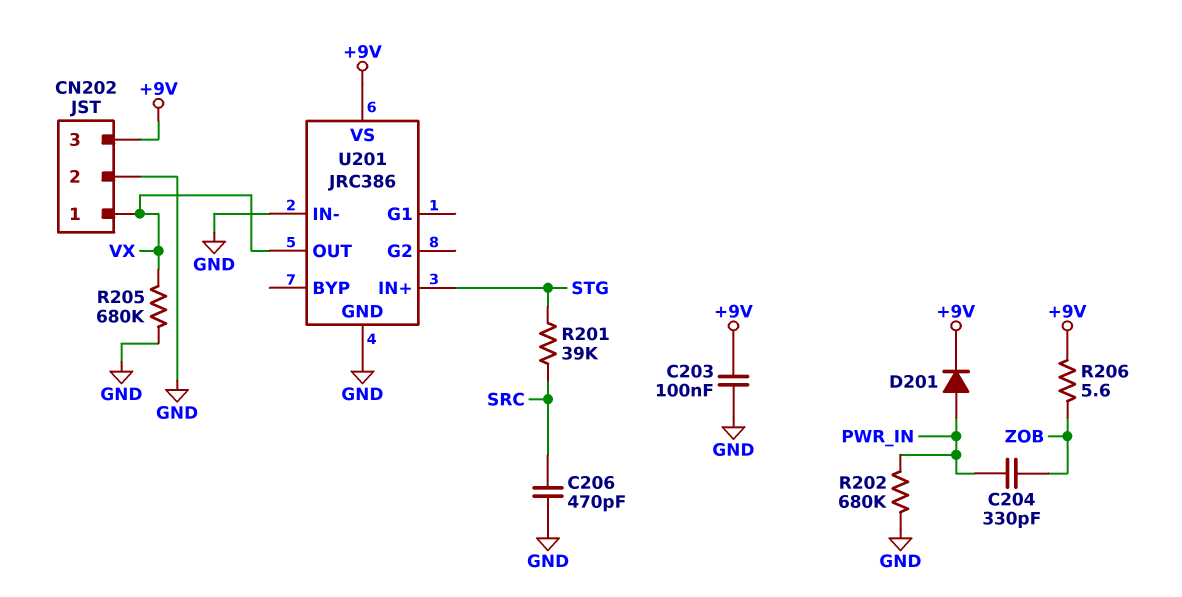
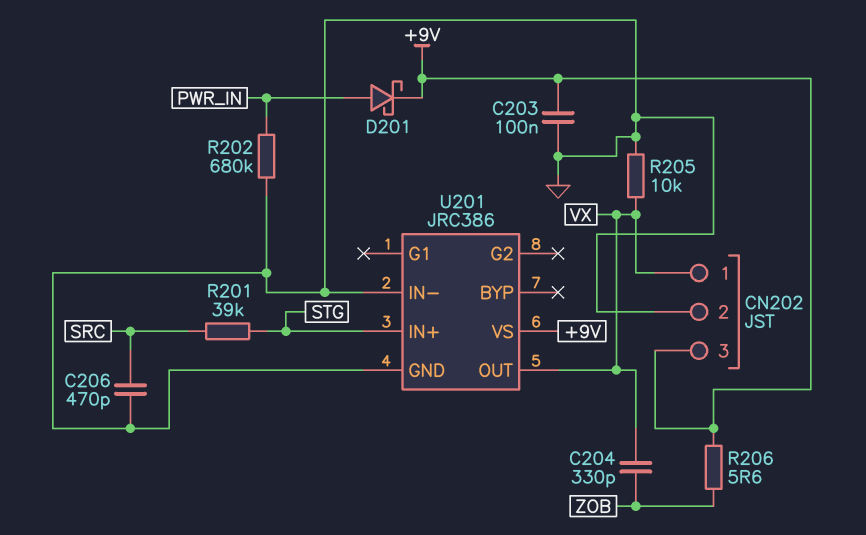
C204: 330pF (PWR_IN, ZOB) -> 330pF (VX, ZOB)
D201: diode (A PWR_IN, K +9V) -> schottky (A PWR_IN, K +9V)
R205: 680k (GND, VX) -> 10k (GND, VX)

